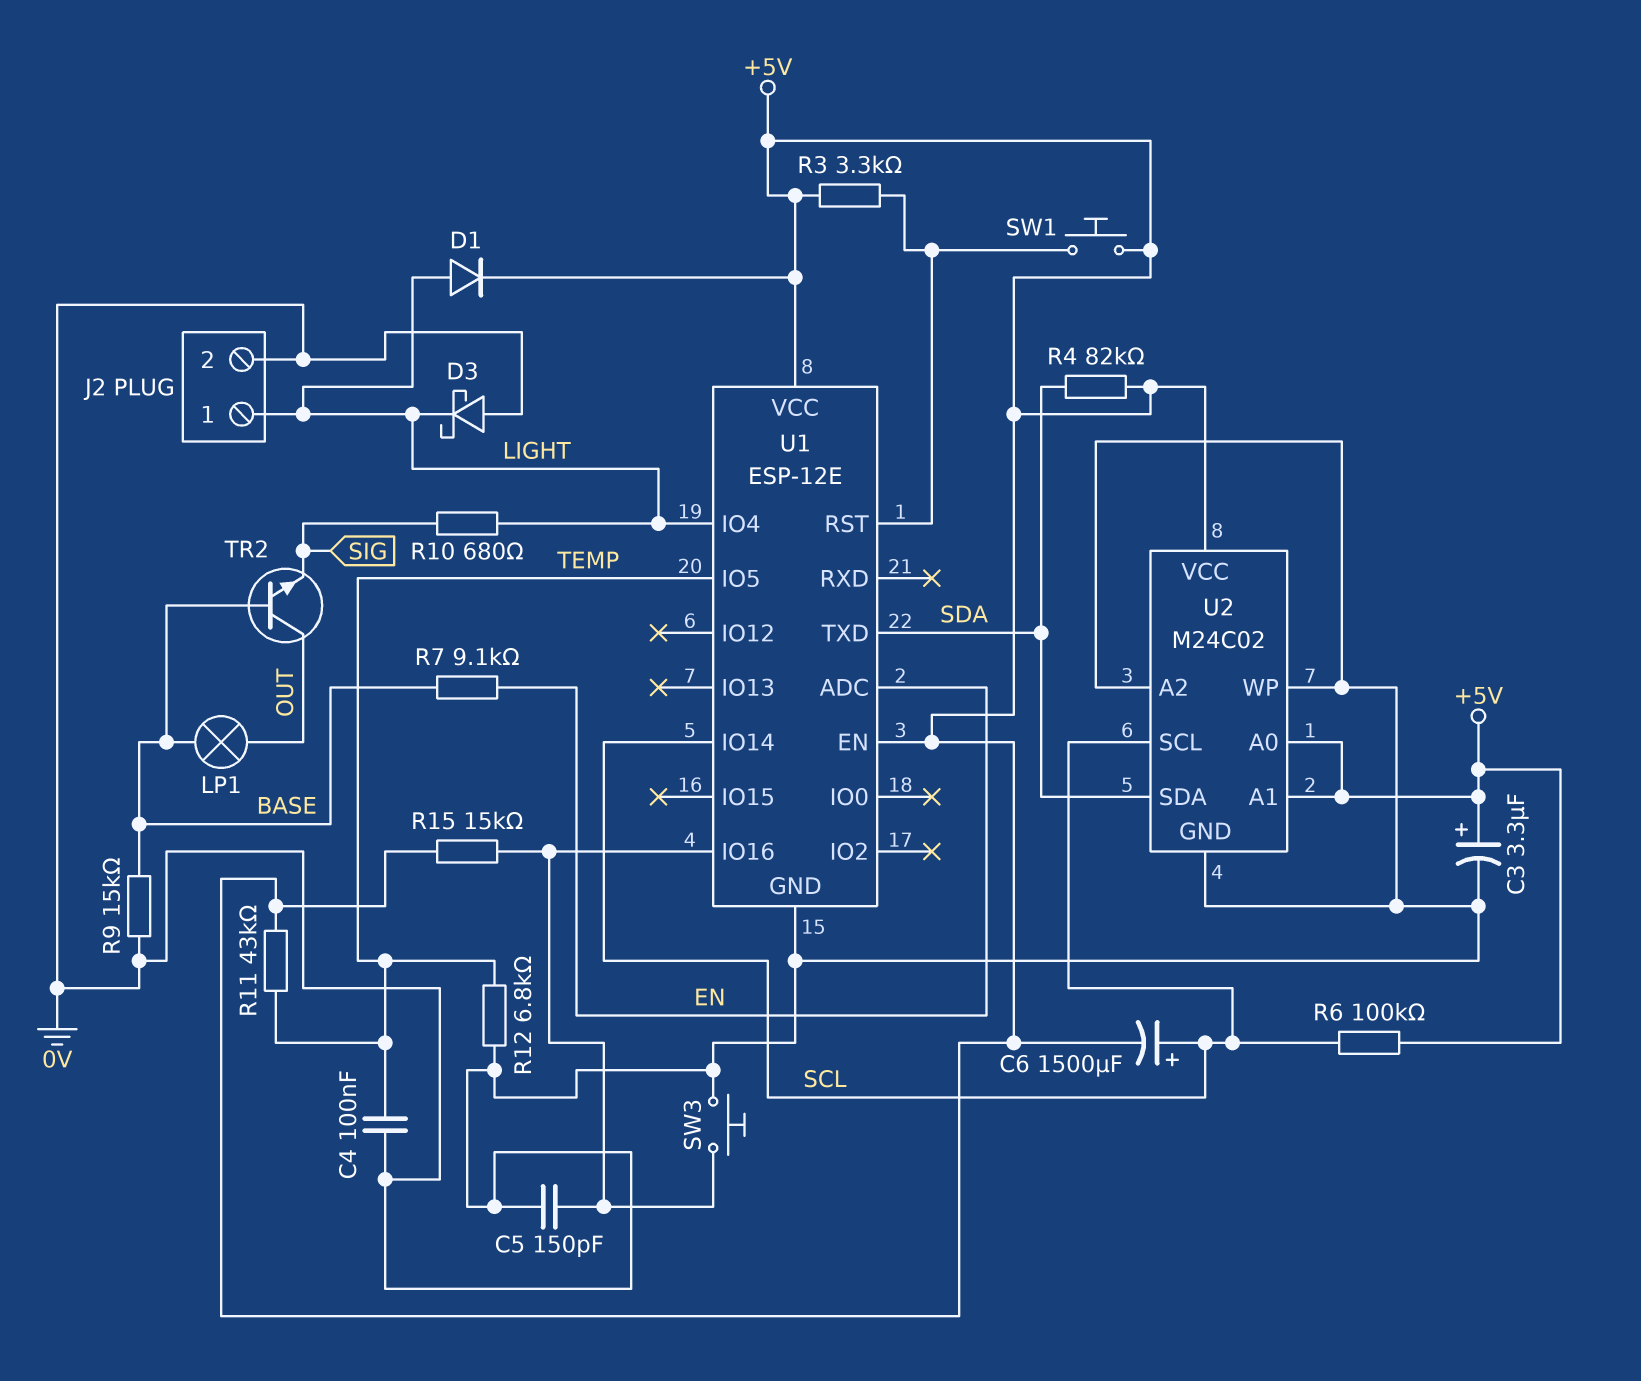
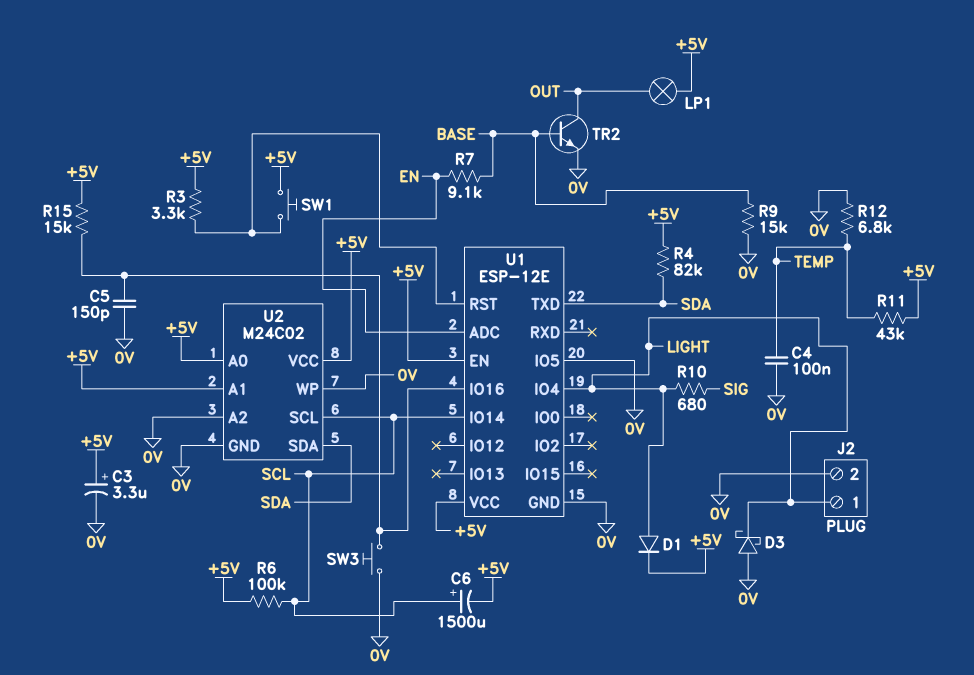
LP1: lamp (BASE, OUT) -> lamp (+5V, OUT)
TR2: NPN (B BASE, C OUT, E SIG) -> NPN (B BASE, C OUT, E 0V)
U1 pin IO5: TEMP -> 0V

